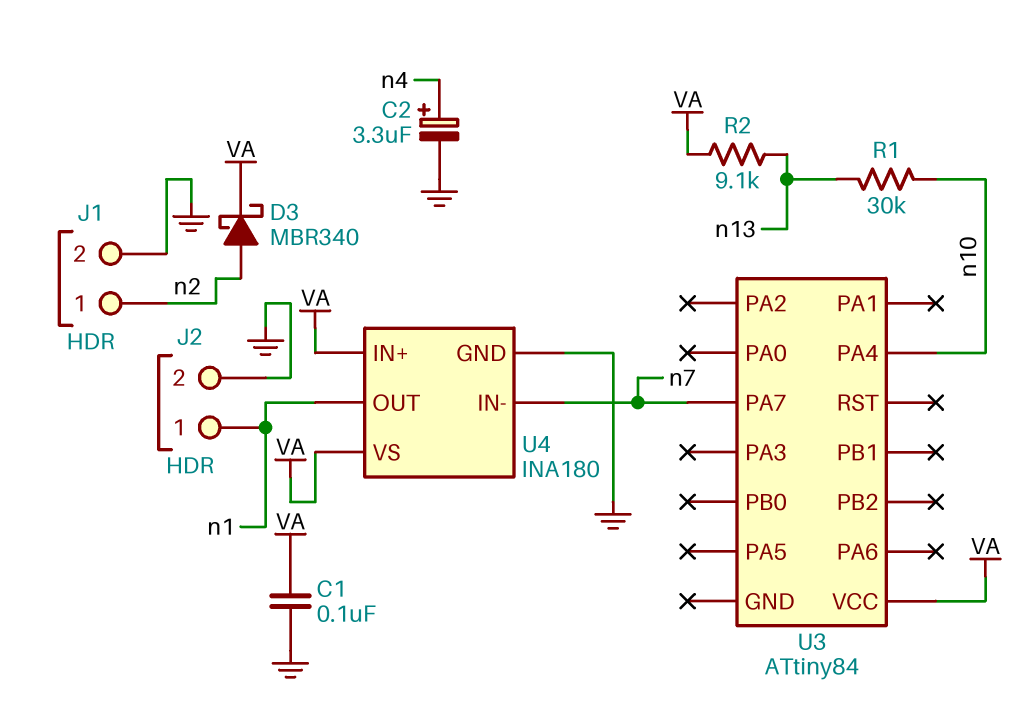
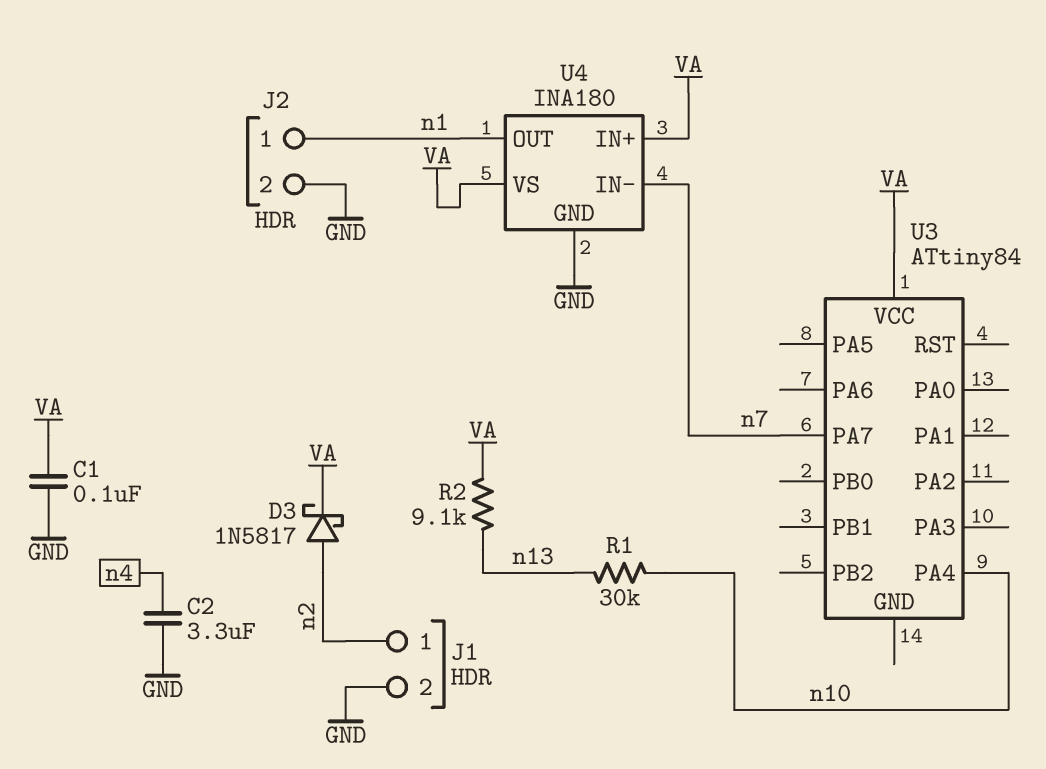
C2: 3.3uF (plus n4, minus GND) -> 3.3uF (GND, n4)
D3: schottky MBR340 (A n2, K VA) -> schottky 1N5817 (A n2, K VA)

